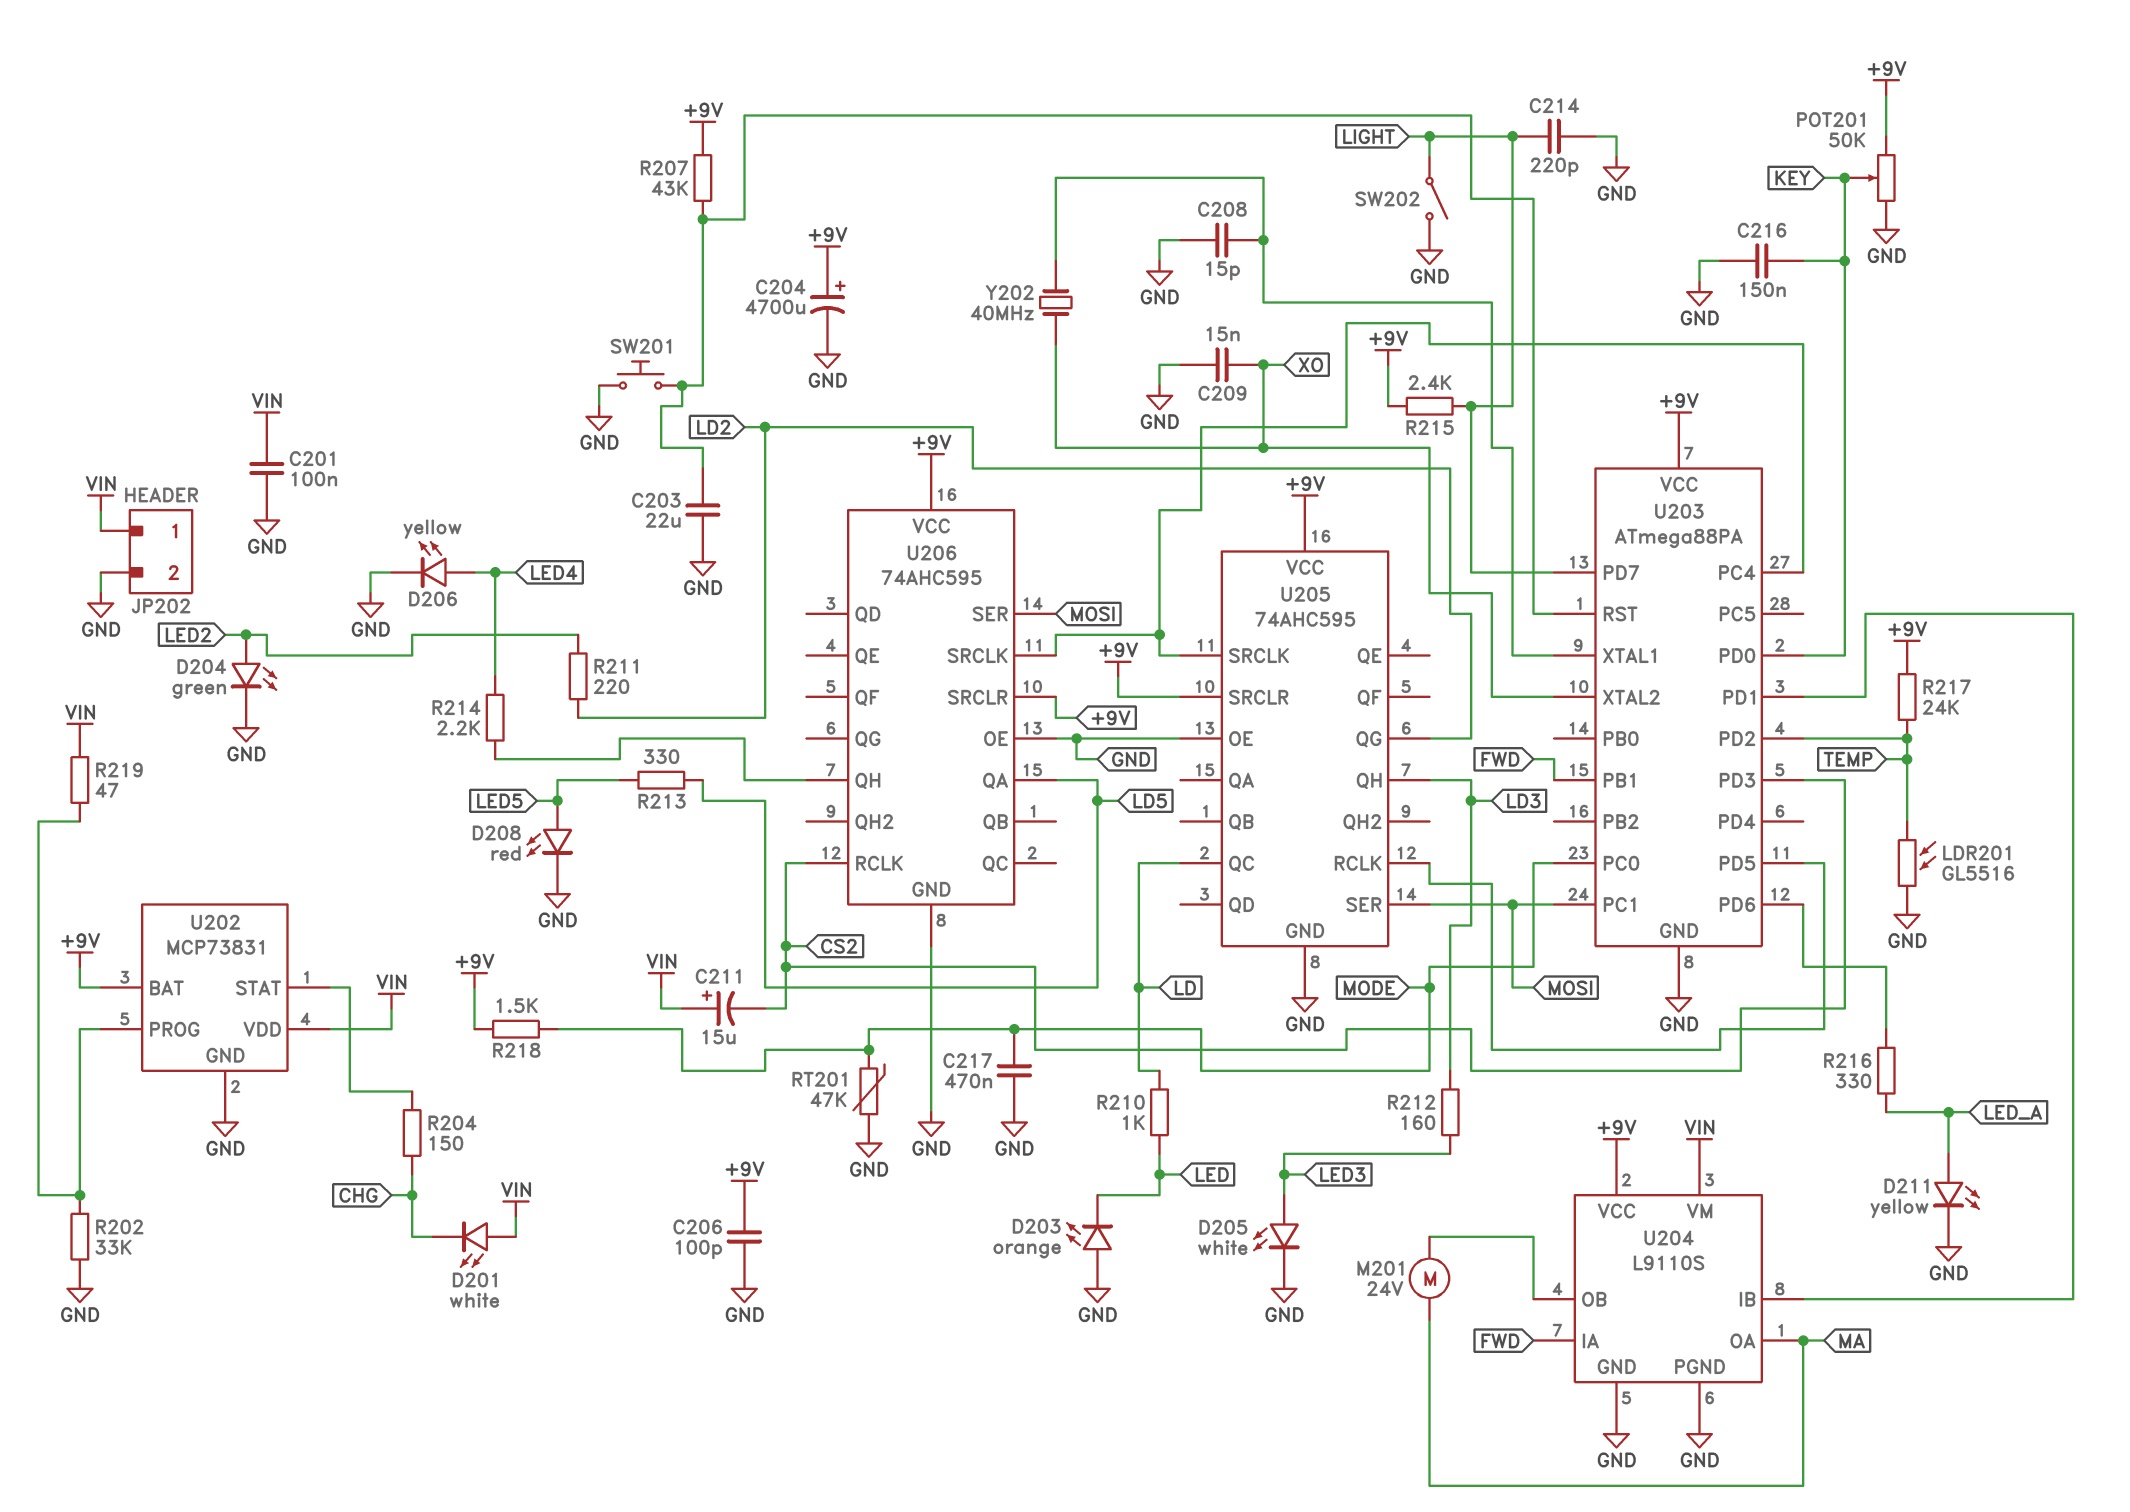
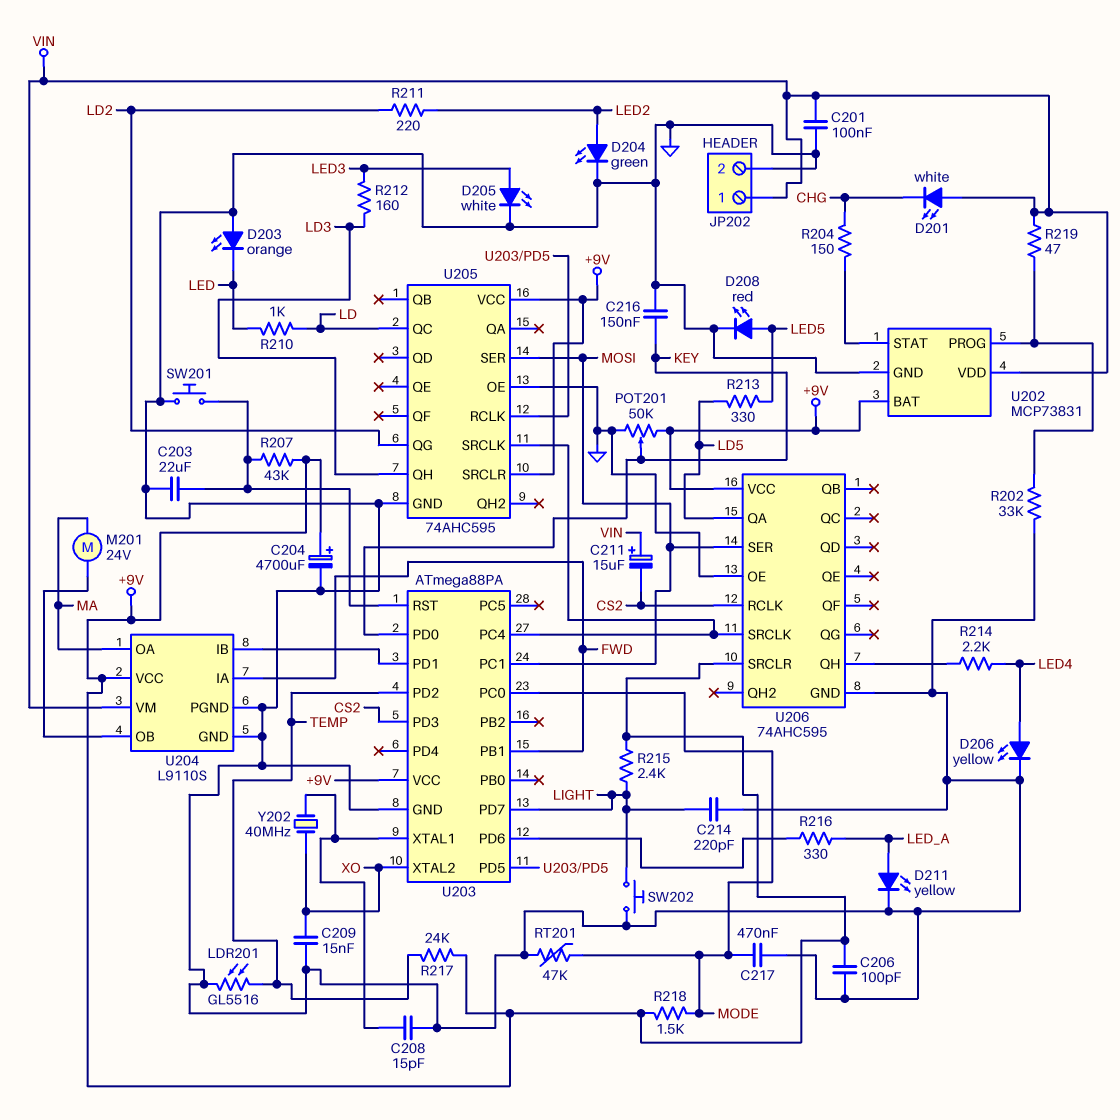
SW202: switch (GND, LIGHT) -> button (GND, LIGHT)

